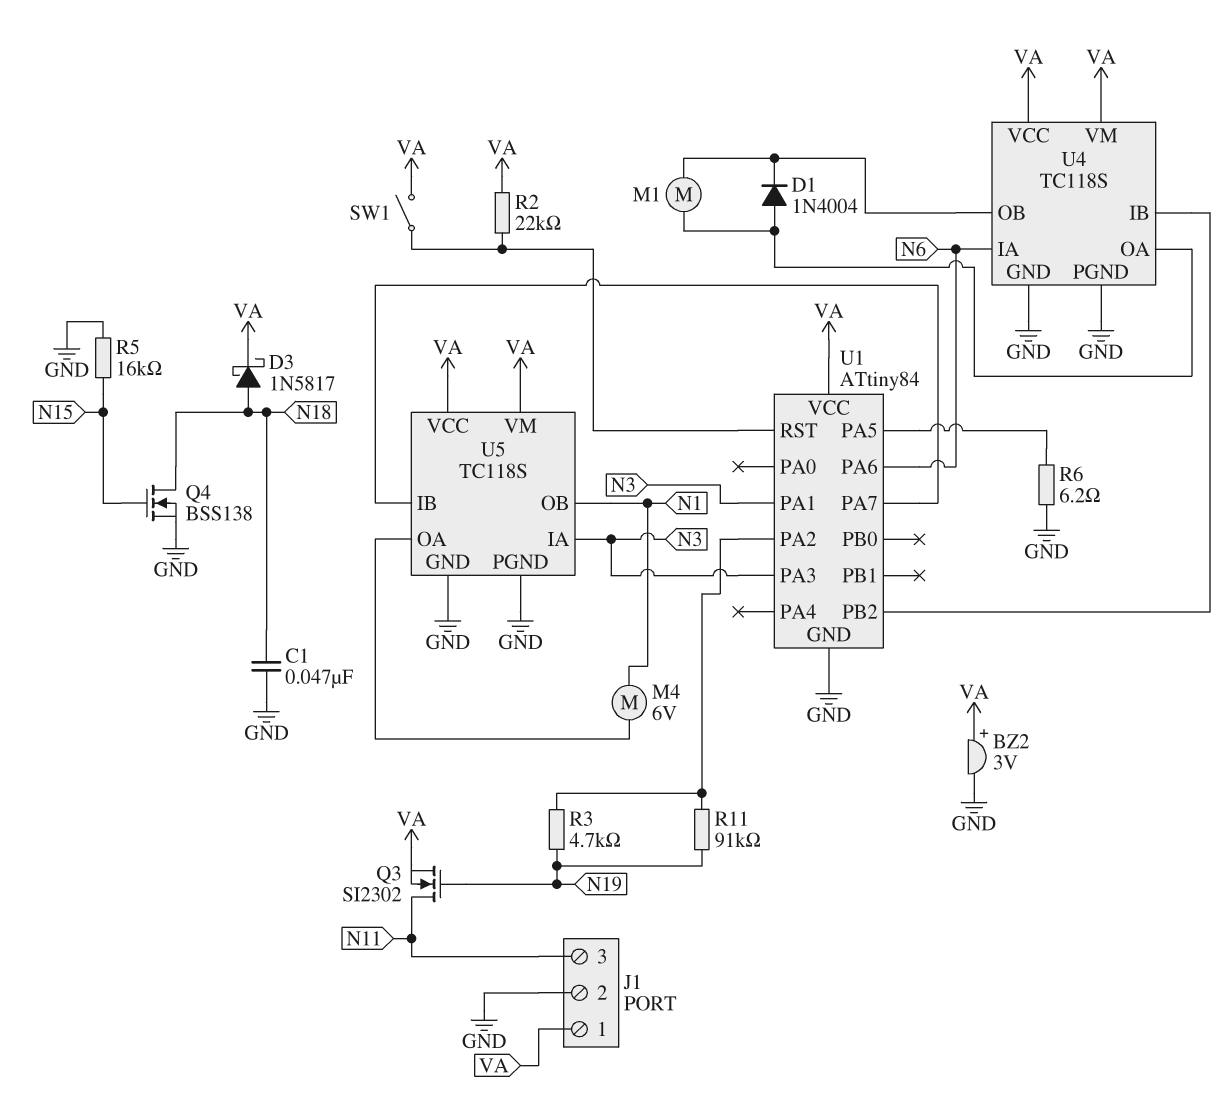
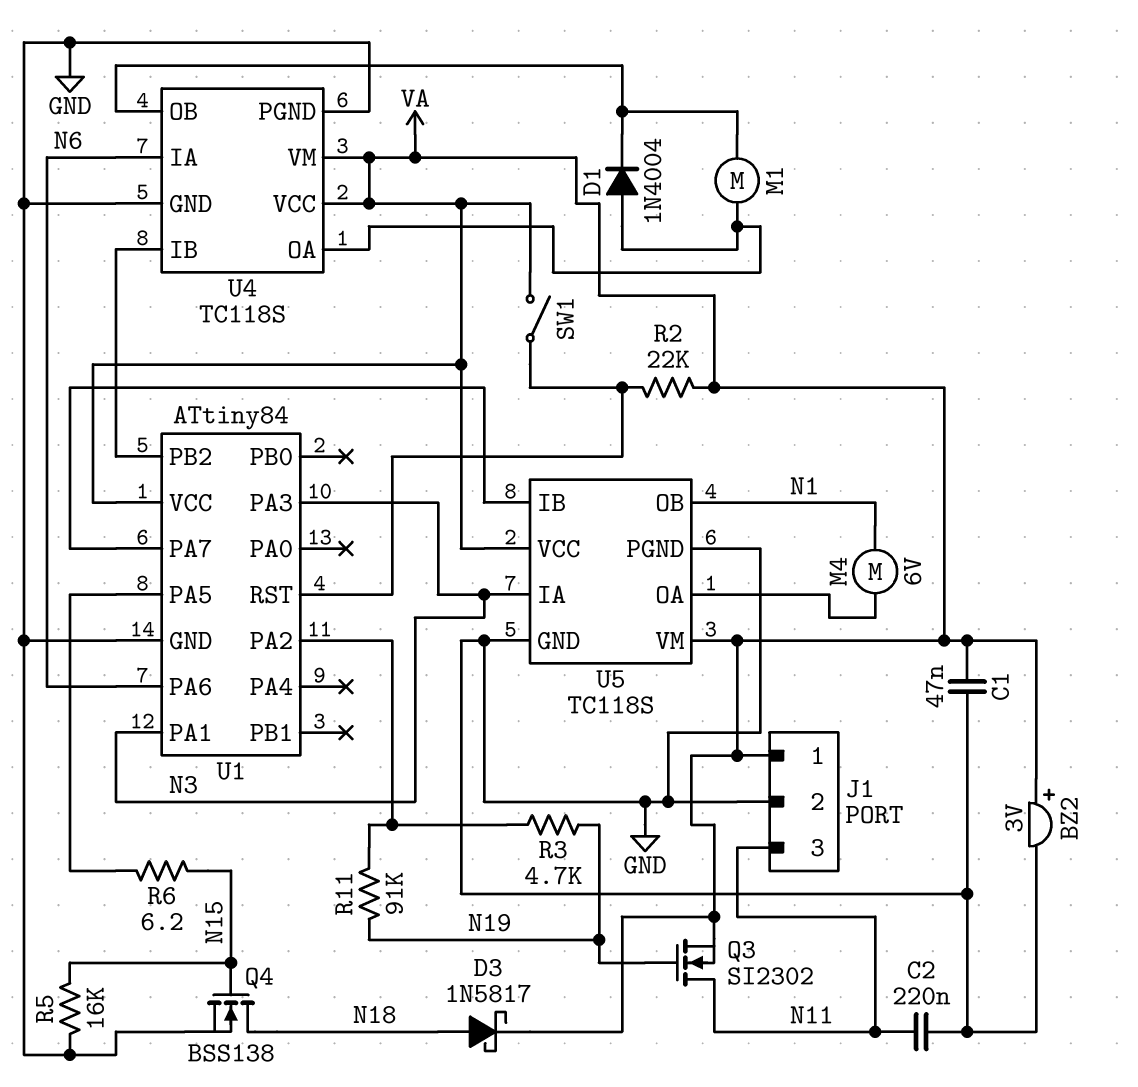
C1: 47nF (GND, N18) -> 47nF (GND, VA)
C2: none -> 220nF (GND, N11)
R6: 6.2 (GND, U1/PA5) -> 6.2 (N15, U1/PA5)

